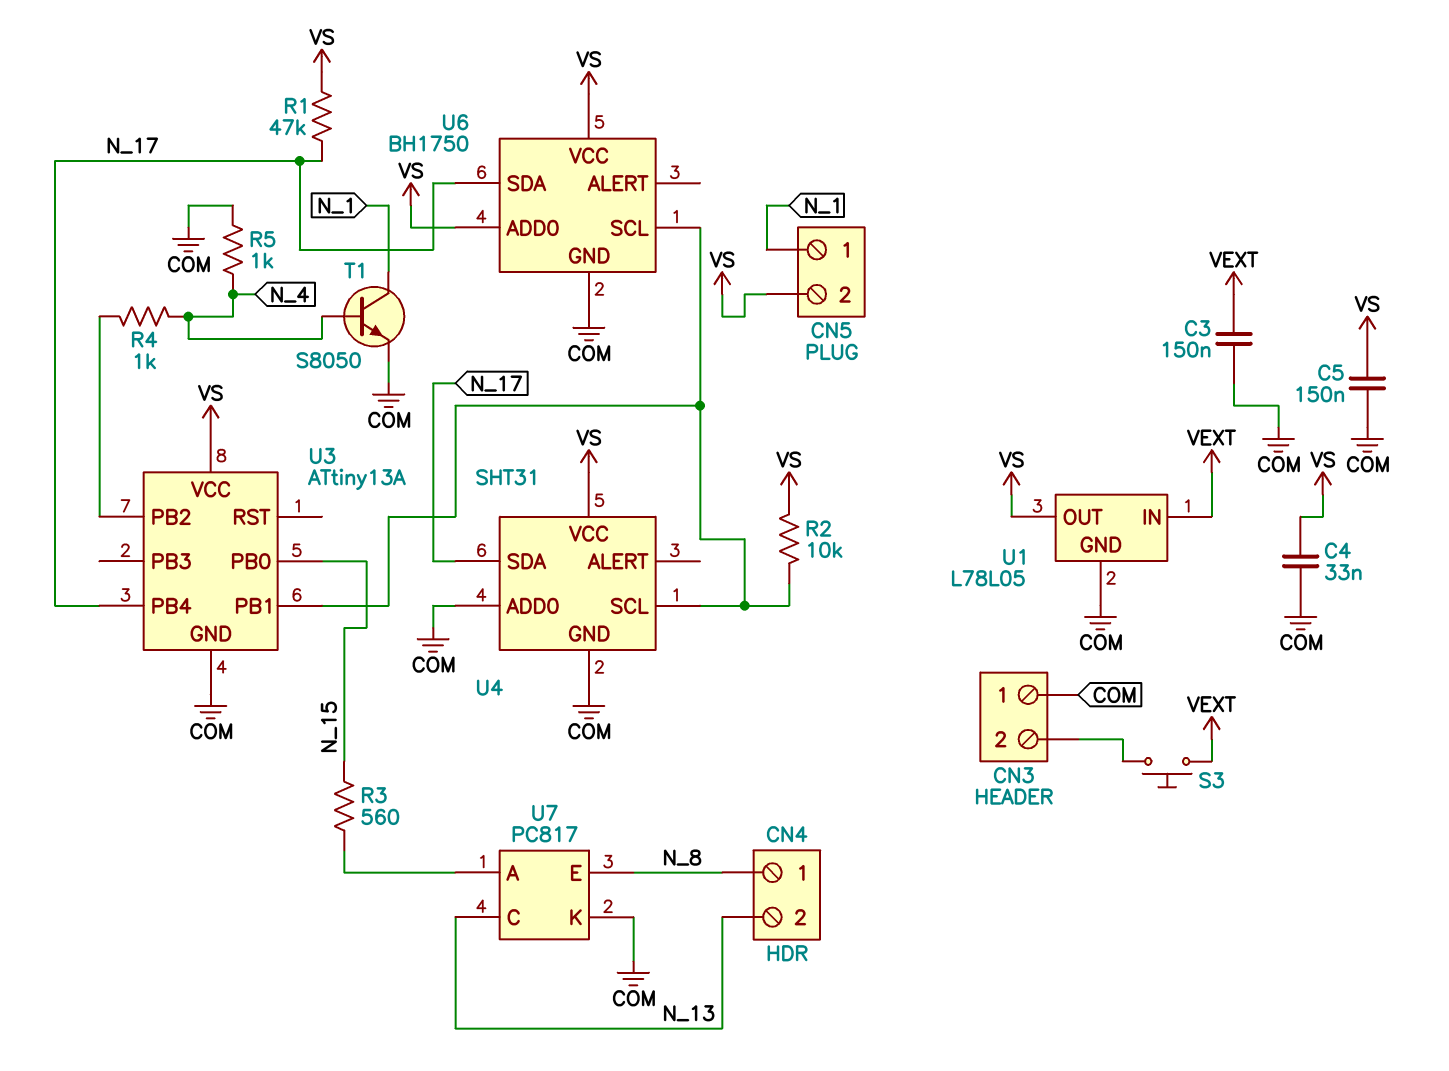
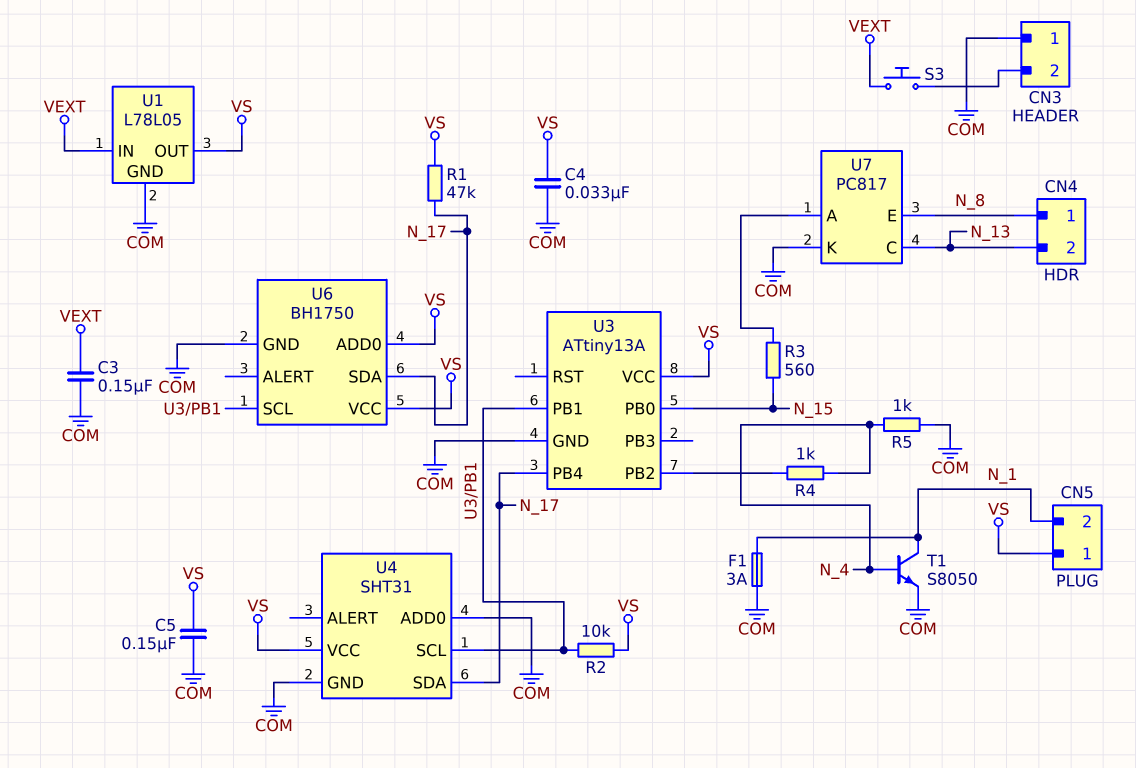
CN5 pin 1: N_1 -> VS
CN5 pin 2: VS -> N_1
F1: none -> 3A (COM, N_1)

